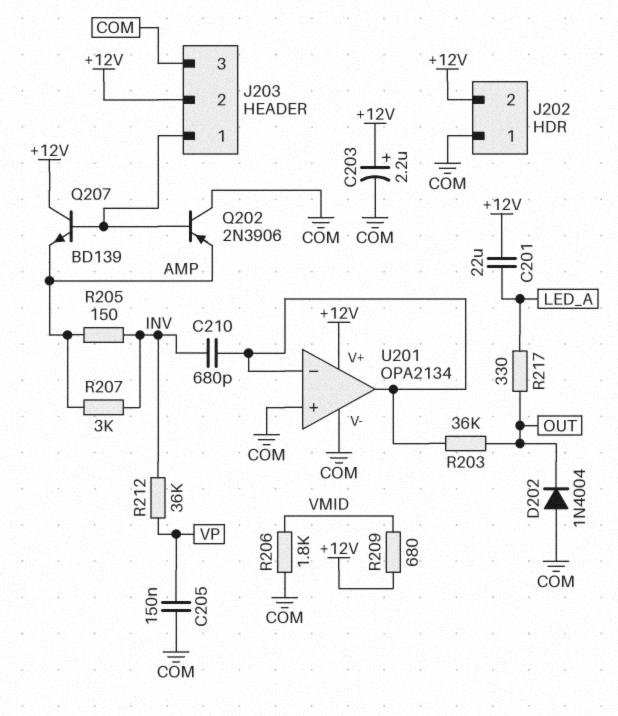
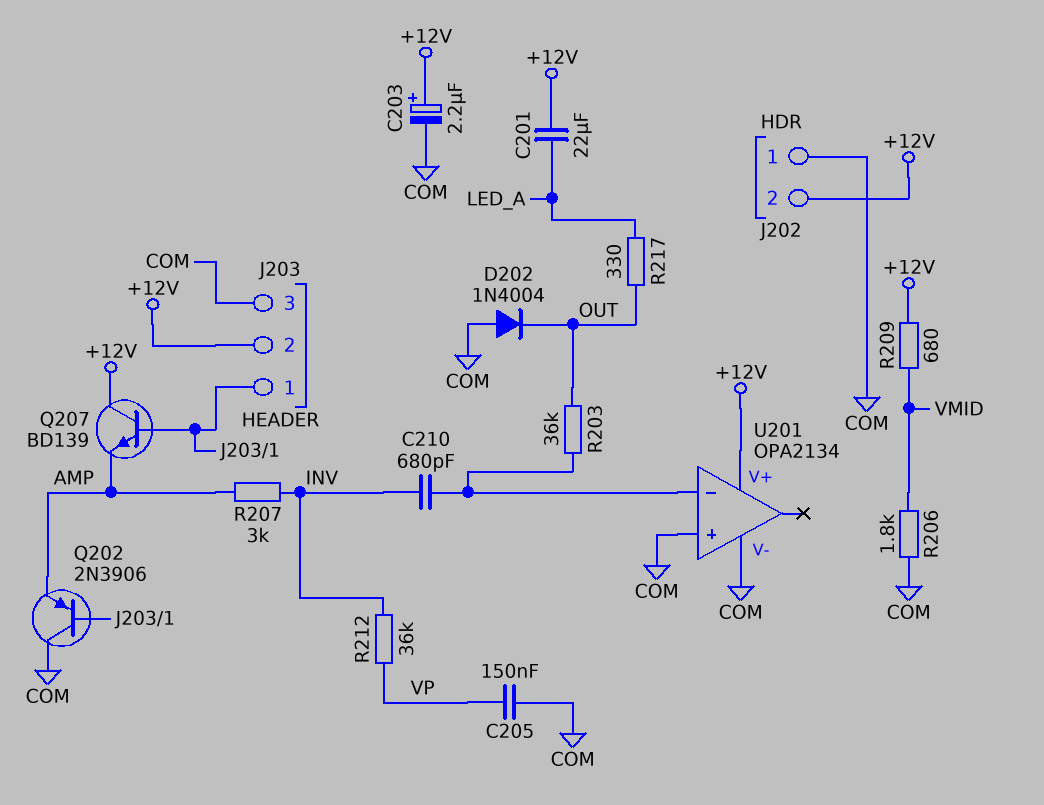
R205: 150 (AMP, INV) -> none
U201 pin out: U201/in- -> none

